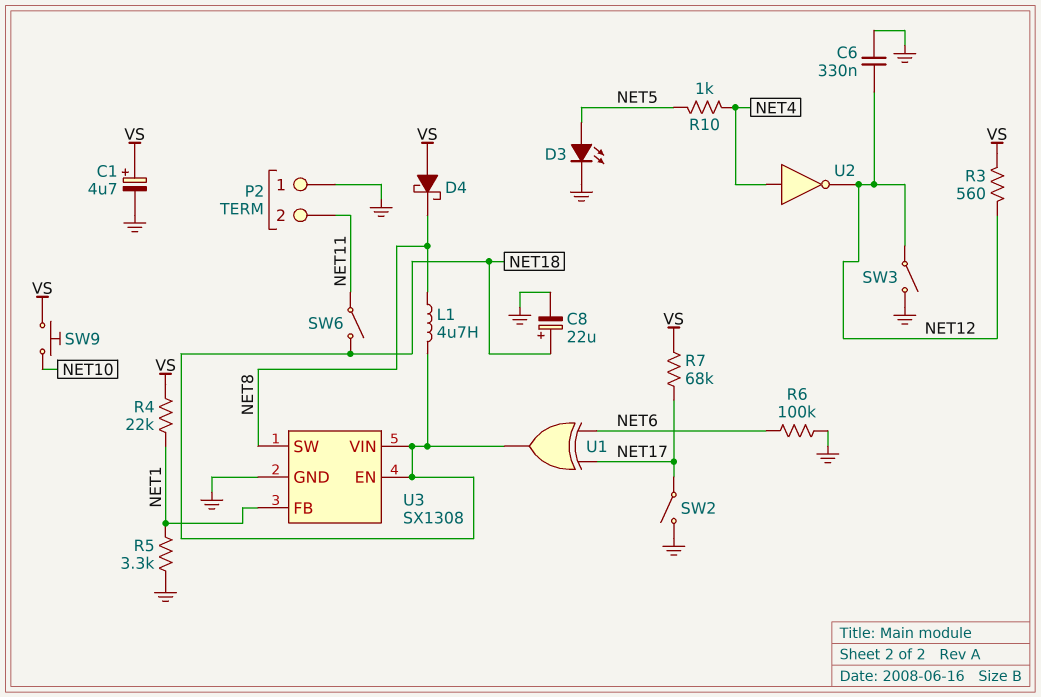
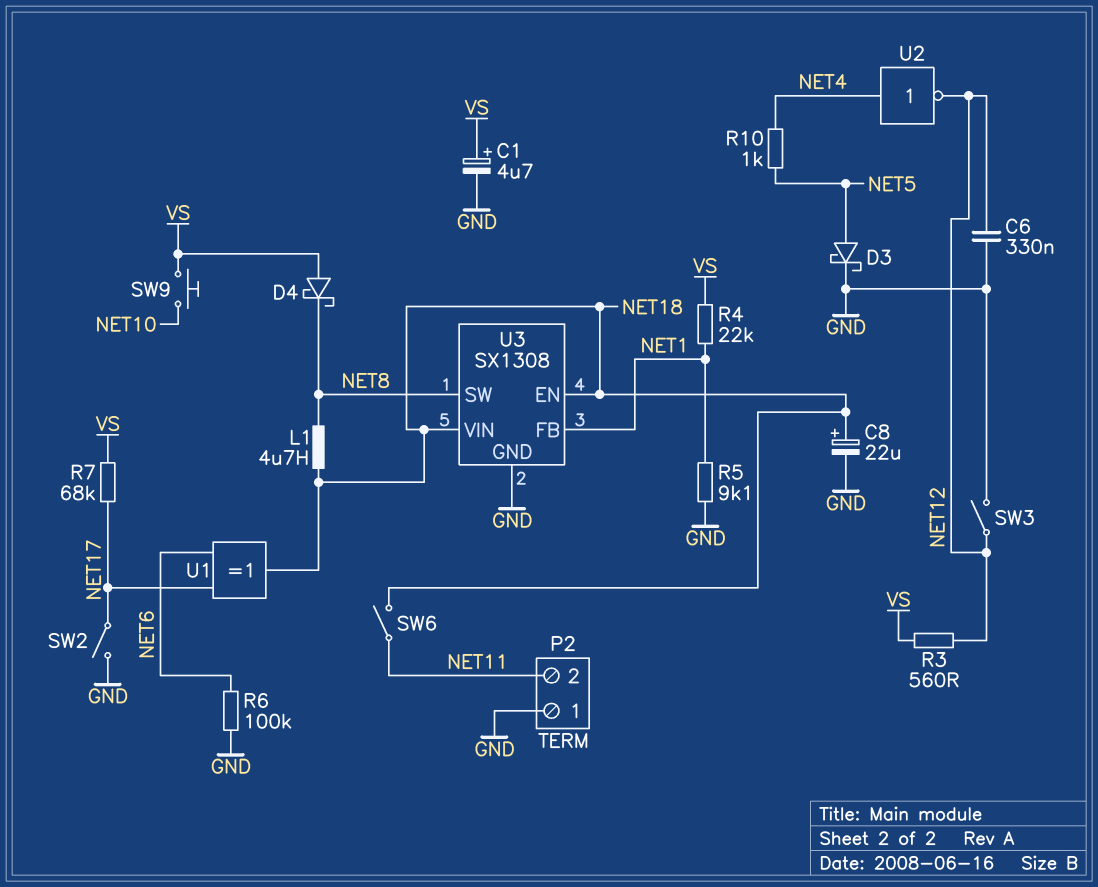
D3: LED (A NET5, K GND) -> schottky (A NET5, K GND)
R5: 3.3k (GND, NET1) -> 9.1k (GND, NET1)

